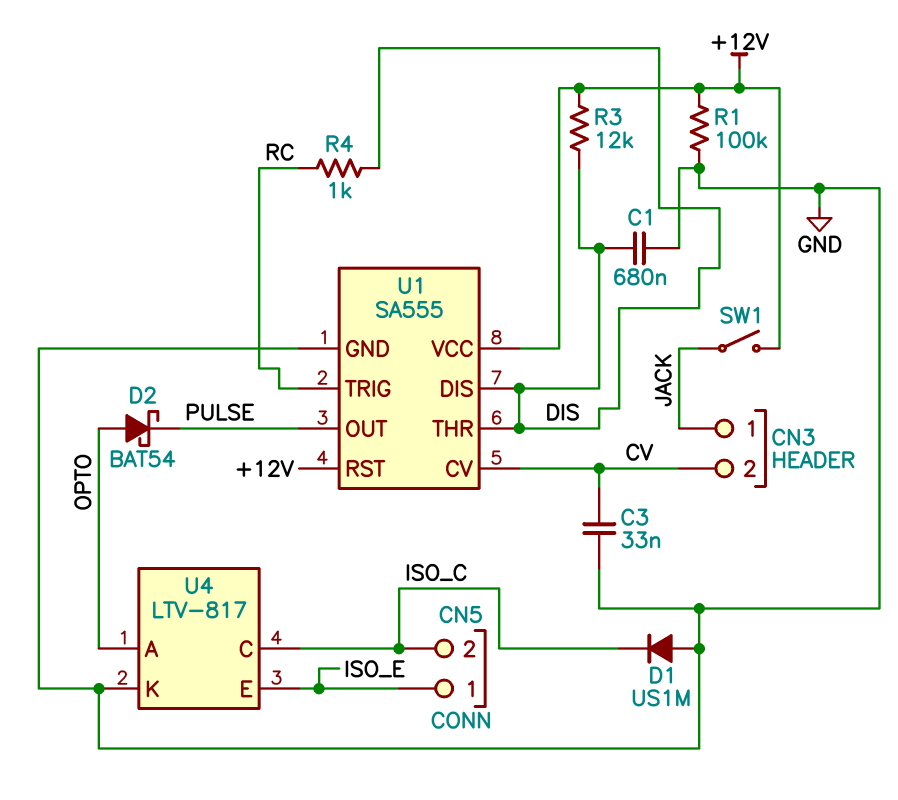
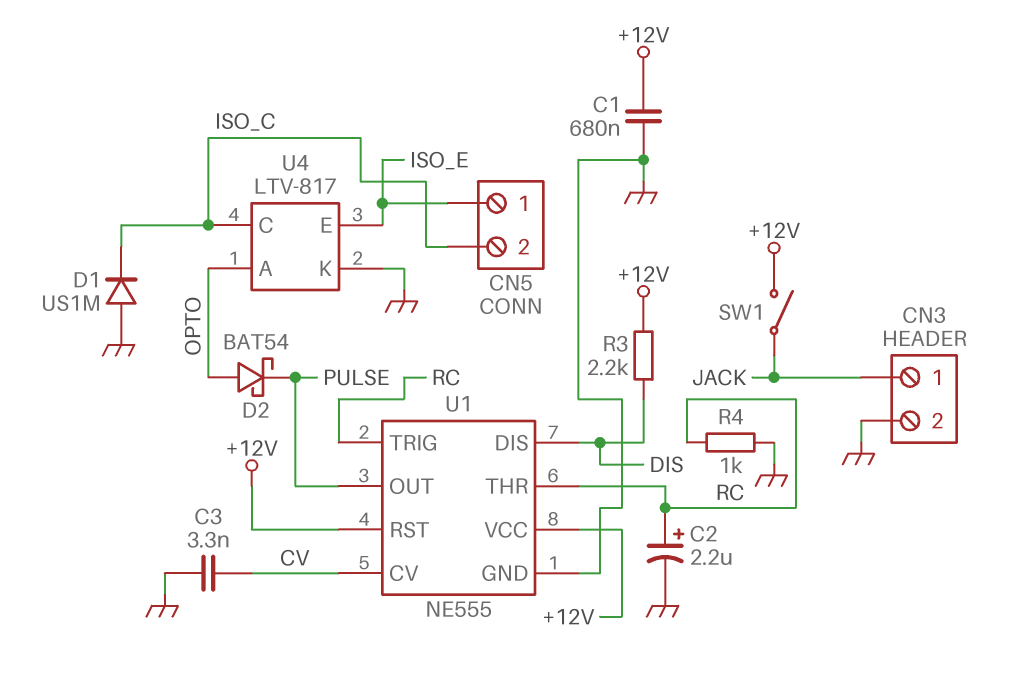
C1: 680nF (DIS, GND) -> 680nF (+12V, GND)
C2: none -> 2.2uF (plus RC, minus GND)
C3: 33nF (CV, GND) -> 3.3nF (CV, GND)
CN3 pin 2: CV -> GND
R1: 100k (+12V, GND) -> none
R3: 12k (+12V, DIS) -> 2.2k (+12V, DIS)
R4: 1k (DIS, RC) -> 1k (GND, RC)
U1: SA555 -> NE555
U1 pin THR: DIS -> RC

